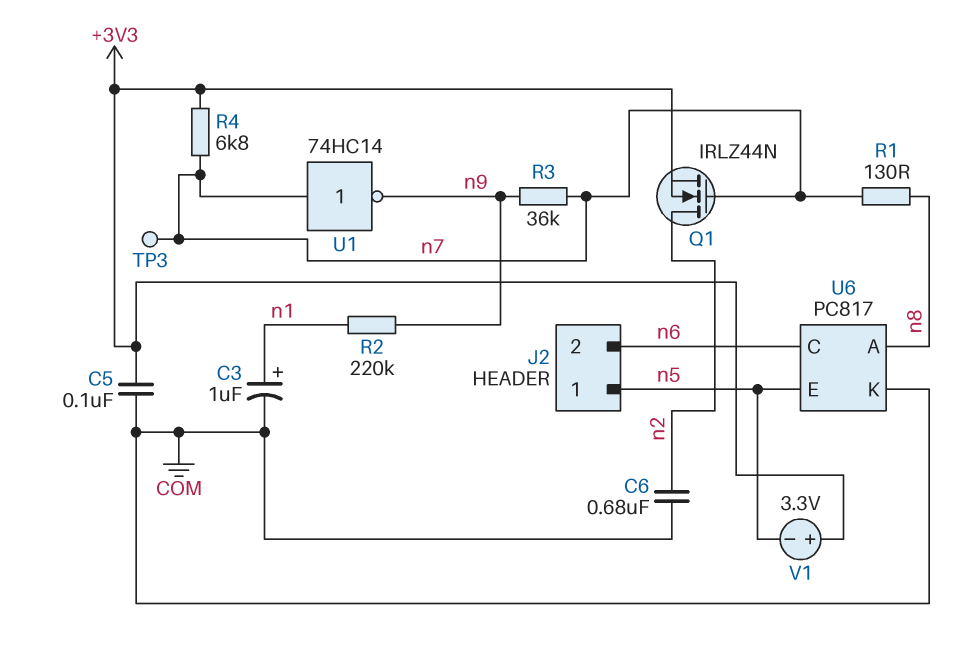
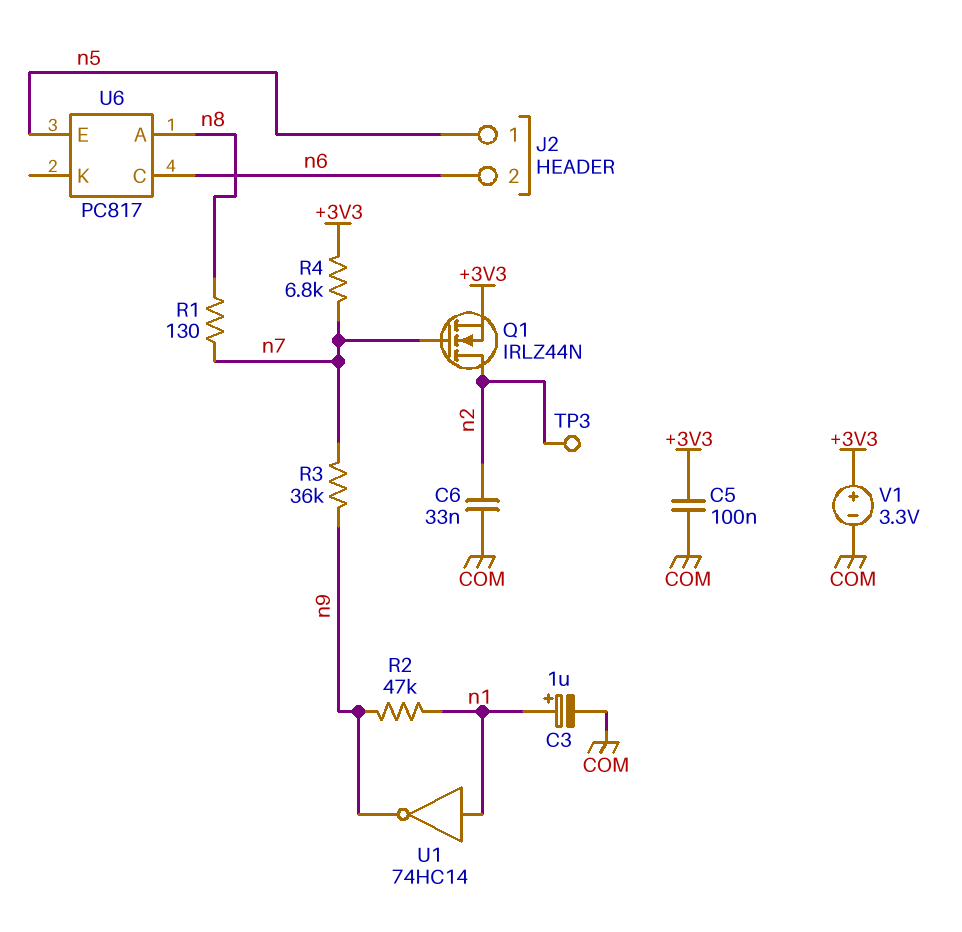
C6: 680nF (COM, n2) -> 33nF (COM, n2)
R2: 220k (n1, n9) -> 47k (n1, n9)
TP3: test point (n7) -> test point (n2)
U1: NOT 74HC14 (in n7, out n9) -> NOT 74HC14 (in n1, out n9)
U6 pin K: COM -> none
V1: 3.3V (plus +3V3, minus n5) -> 3.3V (plus +3V3, minus COM)

